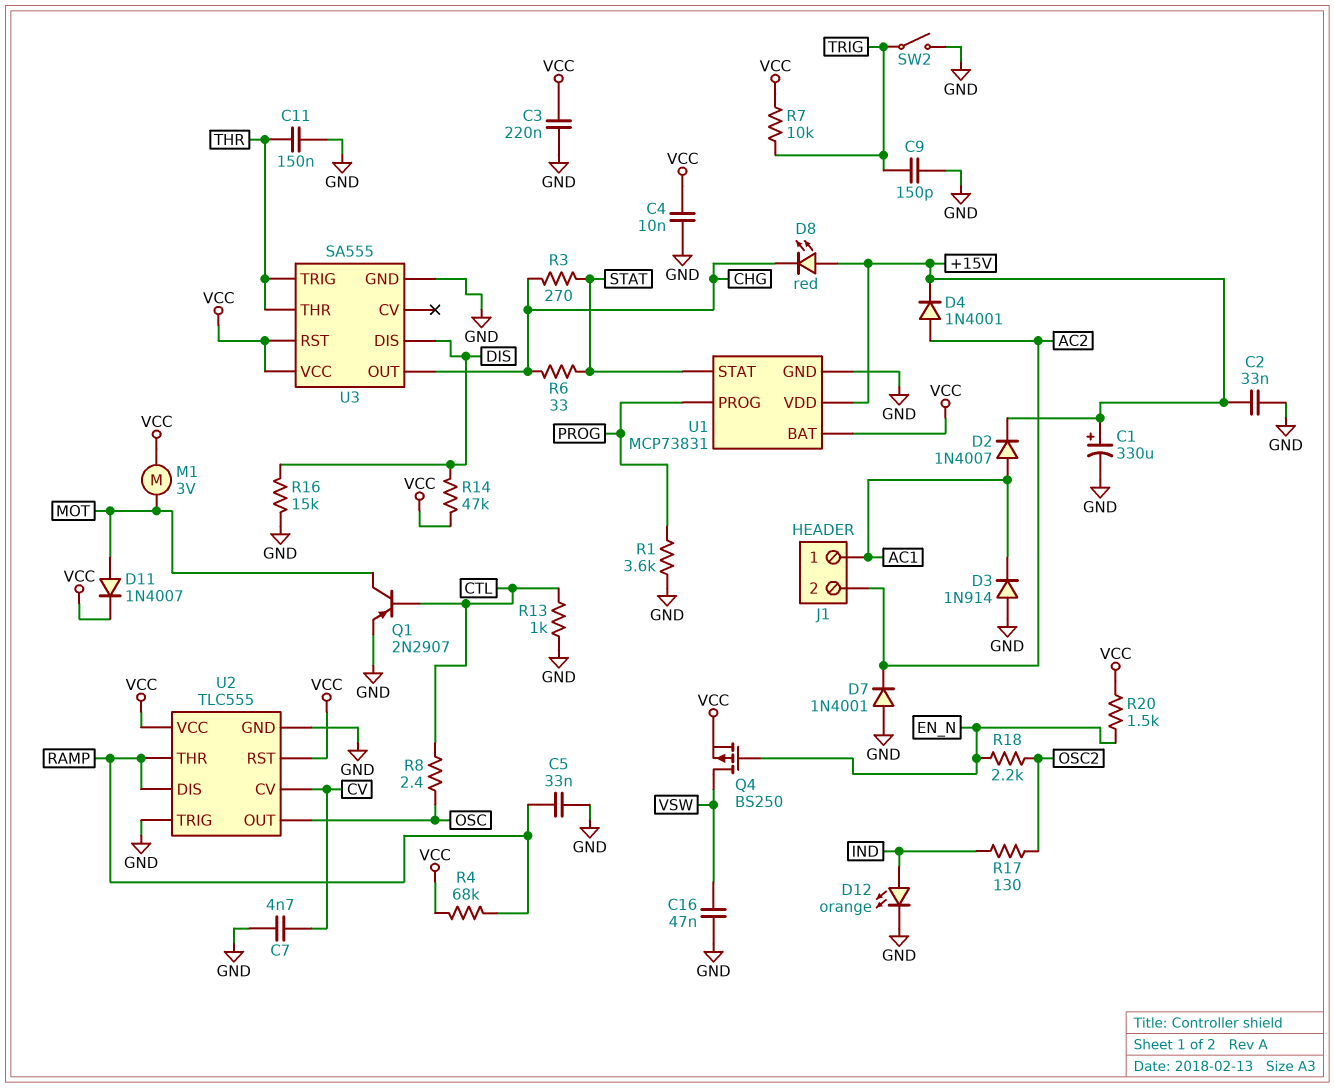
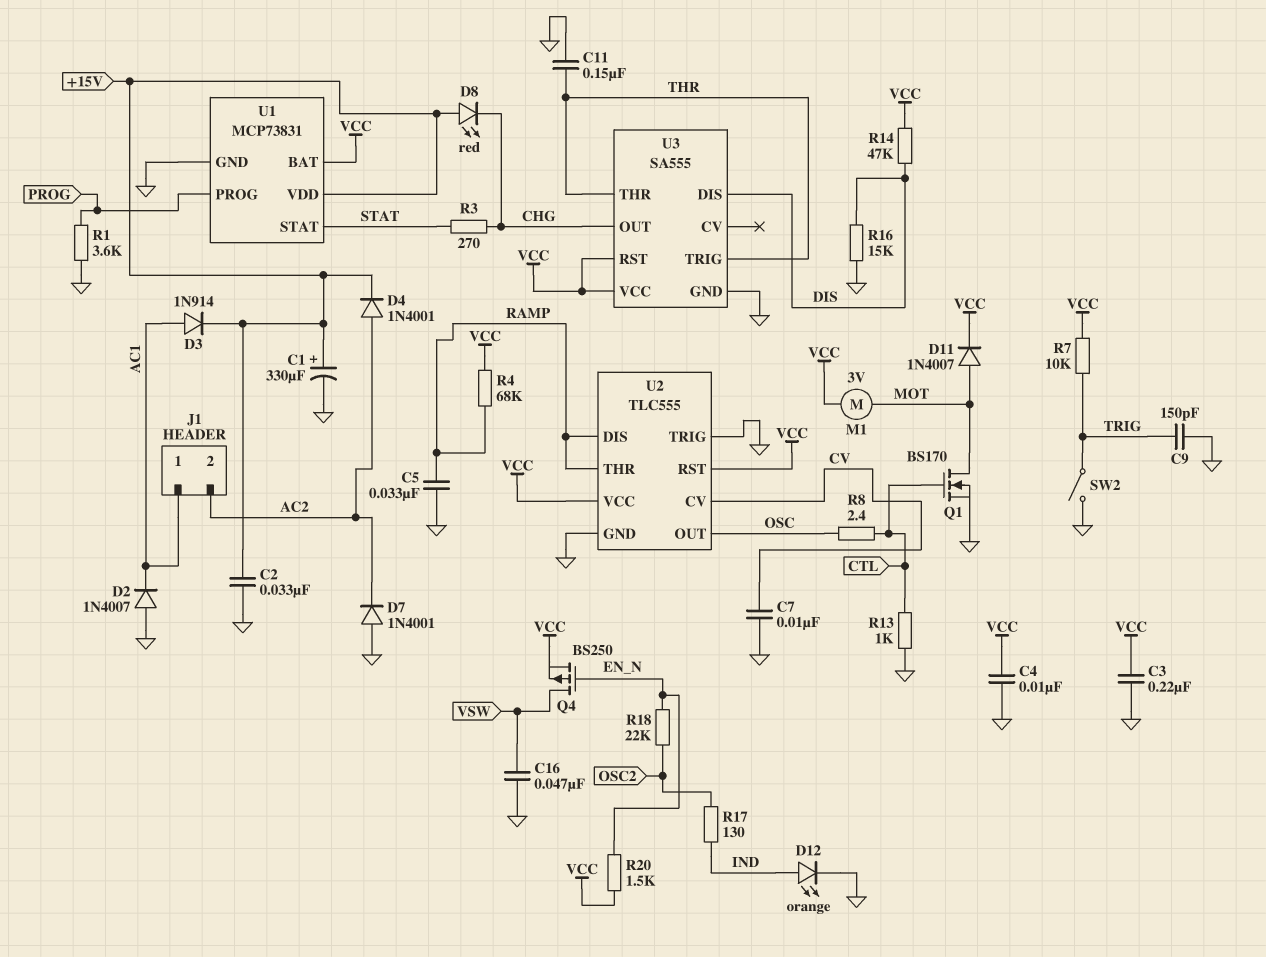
C7: 4.7nF (CV, GND) -> 10nF (CV, GND)
D2: diode 1N4007 (A AC1, K +15V) -> diode 1N4007 (A GND, K AC1)
D3: diode 1N914 (A GND, K AC1) -> diode 1N914 (A AC1, K +15V)
Q1: PNP 2N2907 (B CTL, C MOT, E GND) -> NMOS BS170 (G CTL, D MOT, S GND)
R6: 33 (CHG, STAT) -> none
R18: 2.2k (EN_N, OSC2) -> 22k (EN_N, OSC2)

